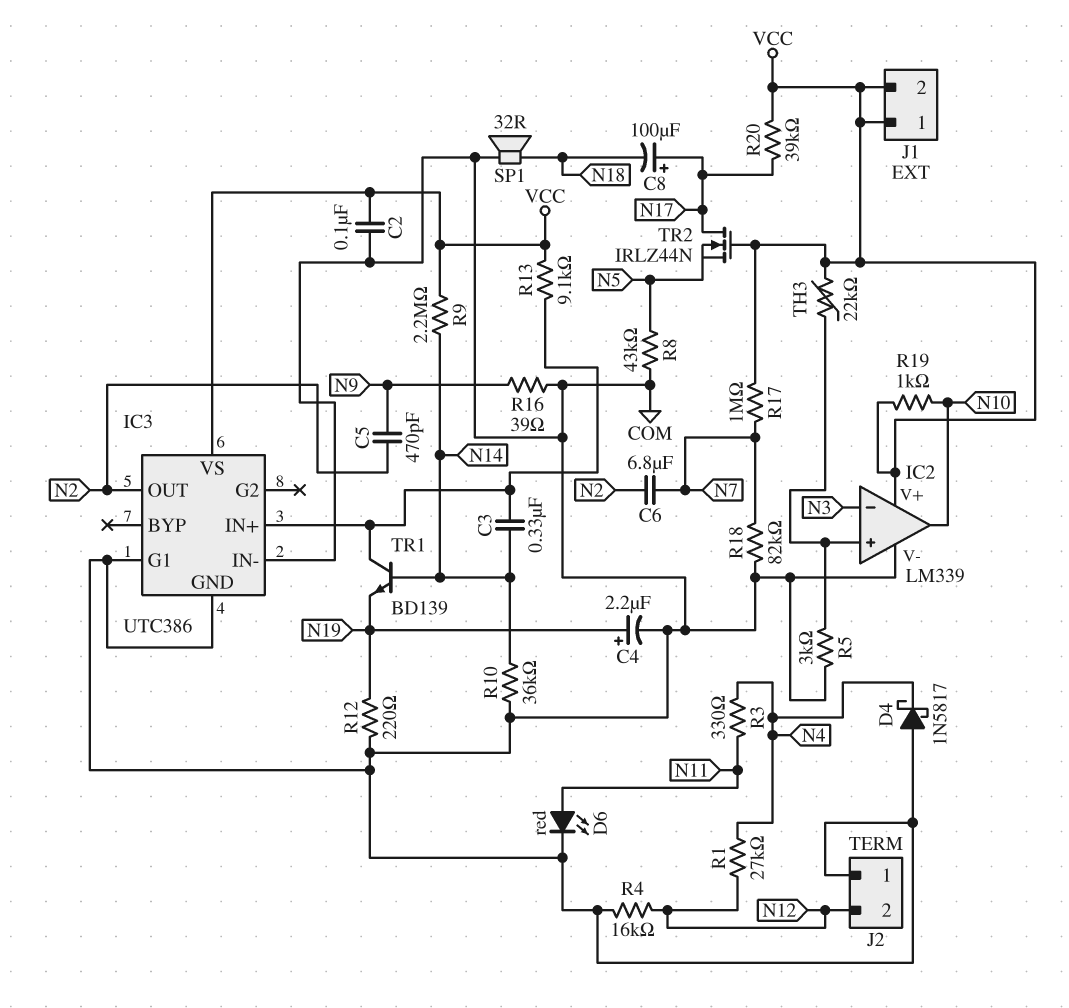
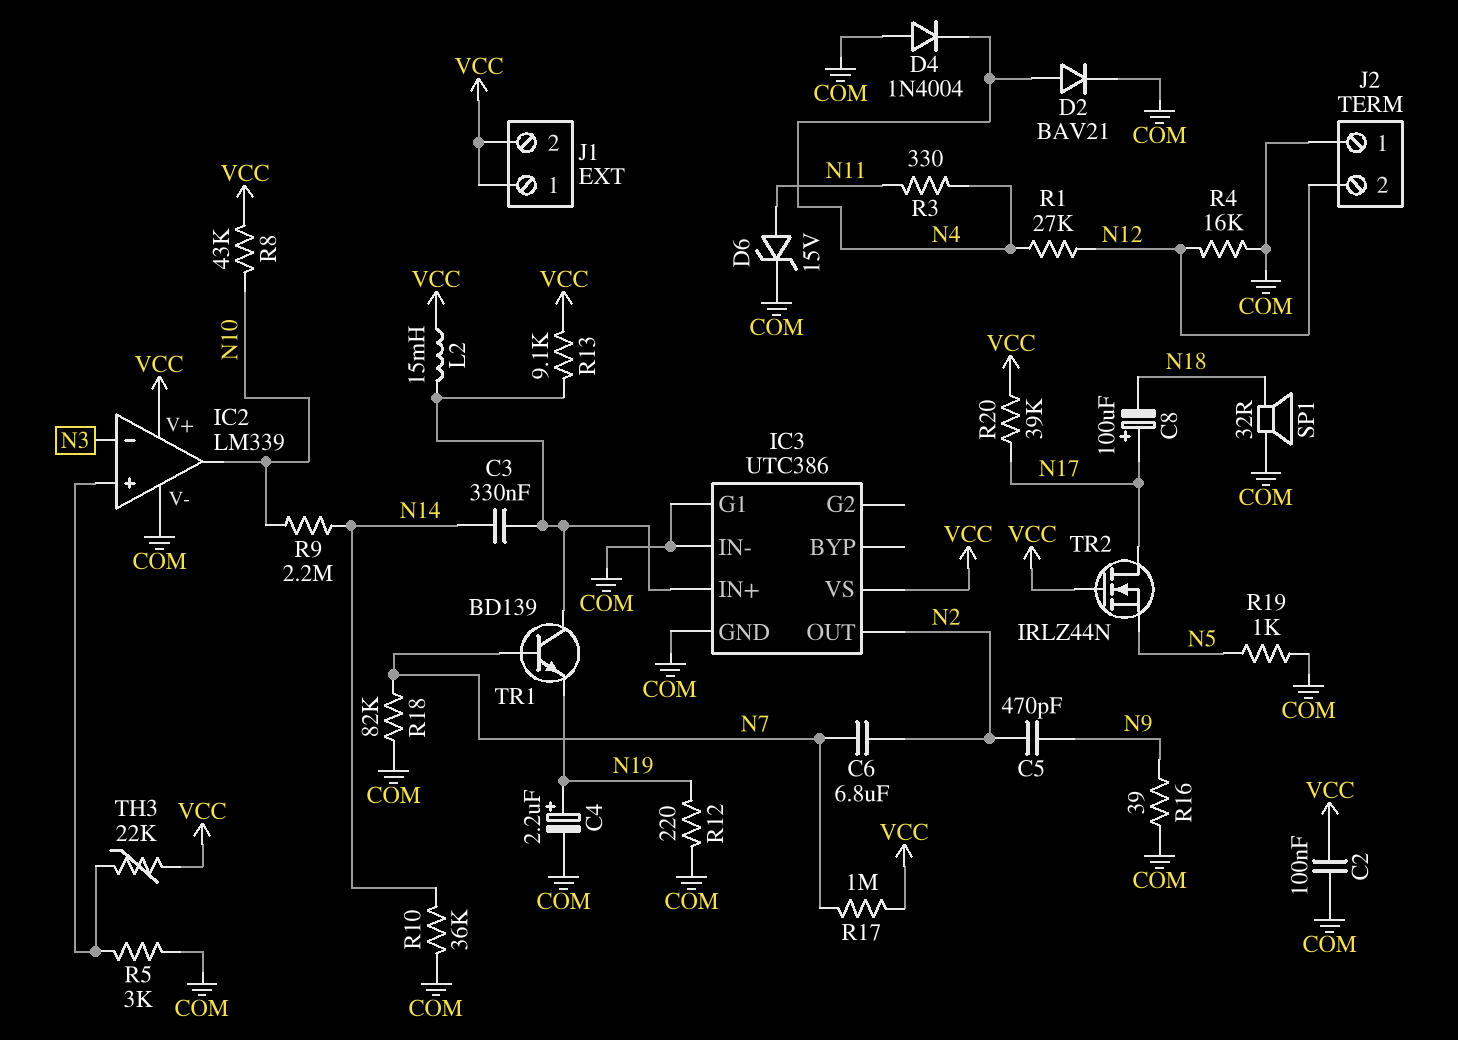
D2: none -> diode BAV21 (A N4, K COM)
D4: schottky 1N5817 (A COM, K N4) -> diode 1N4004 (A COM, K N4)
D6: LED red (A N11, K COM) -> zener 15V (A N11, K COM)
L2: none -> 15mH (IC3/IN+, VCC)
R8: 43k (COM, N5) -> 43k (N10, VCC)
R9: 2.2M (N14, VCC) -> 2.2M (N10, N14)
R19: 1k (N10, VCC) -> 1k (COM, N5)
TR1: NPN BD139 (B N14, C IC3/IN+, E N19) -> NPN BD139 (B N7, C IC3/IN+, E N19)

